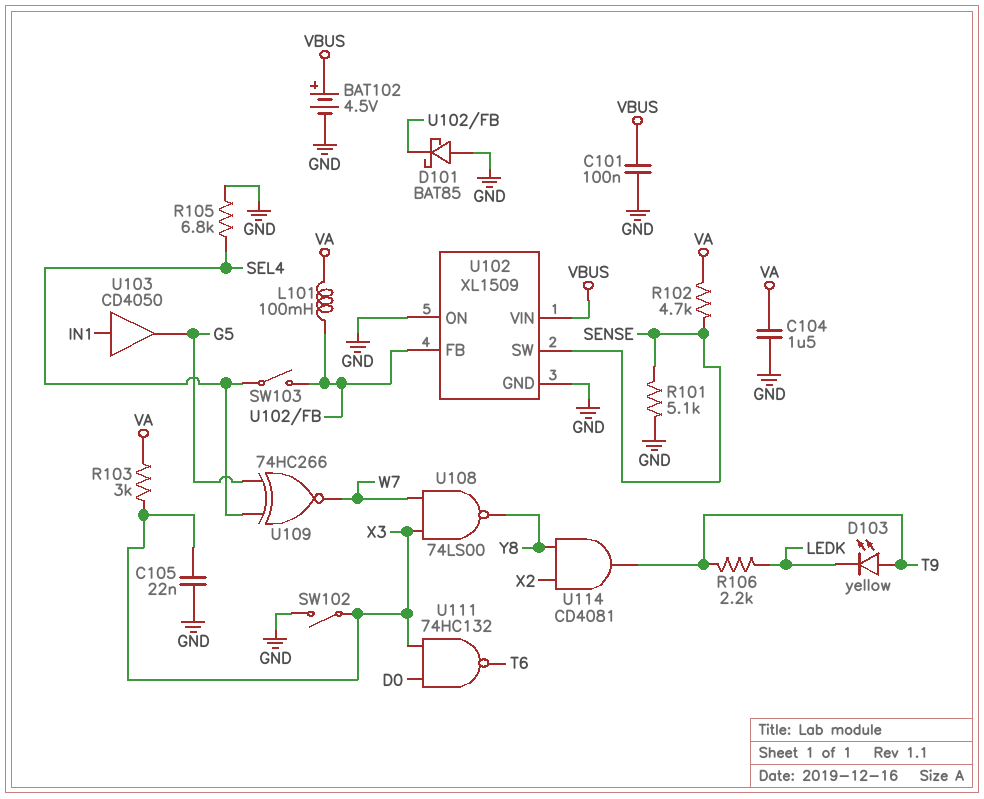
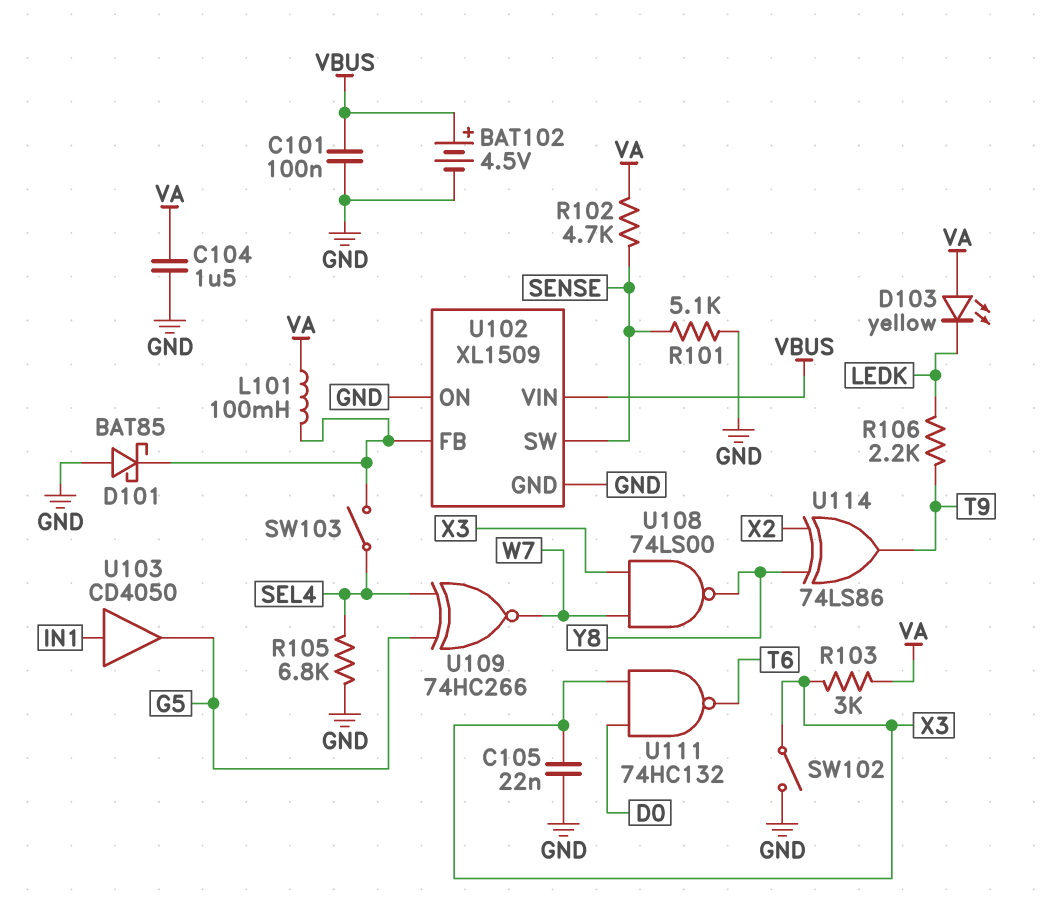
D103: LED yellow (A T9, K LEDK) -> LED yellow (A VA, K LEDK)
U114: AND CD4081 (in X2, in Y8, out T9) -> XOR 74LS86 (in X2, in Y8, out T9)

